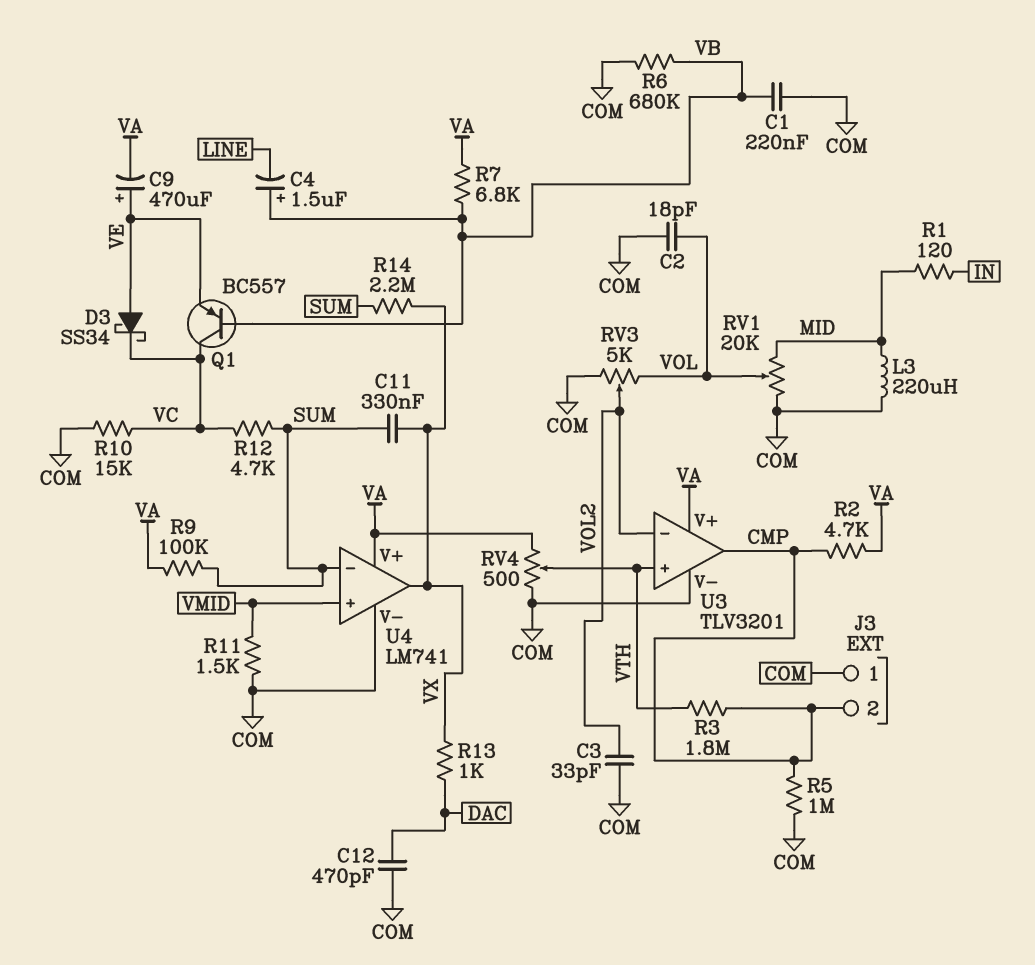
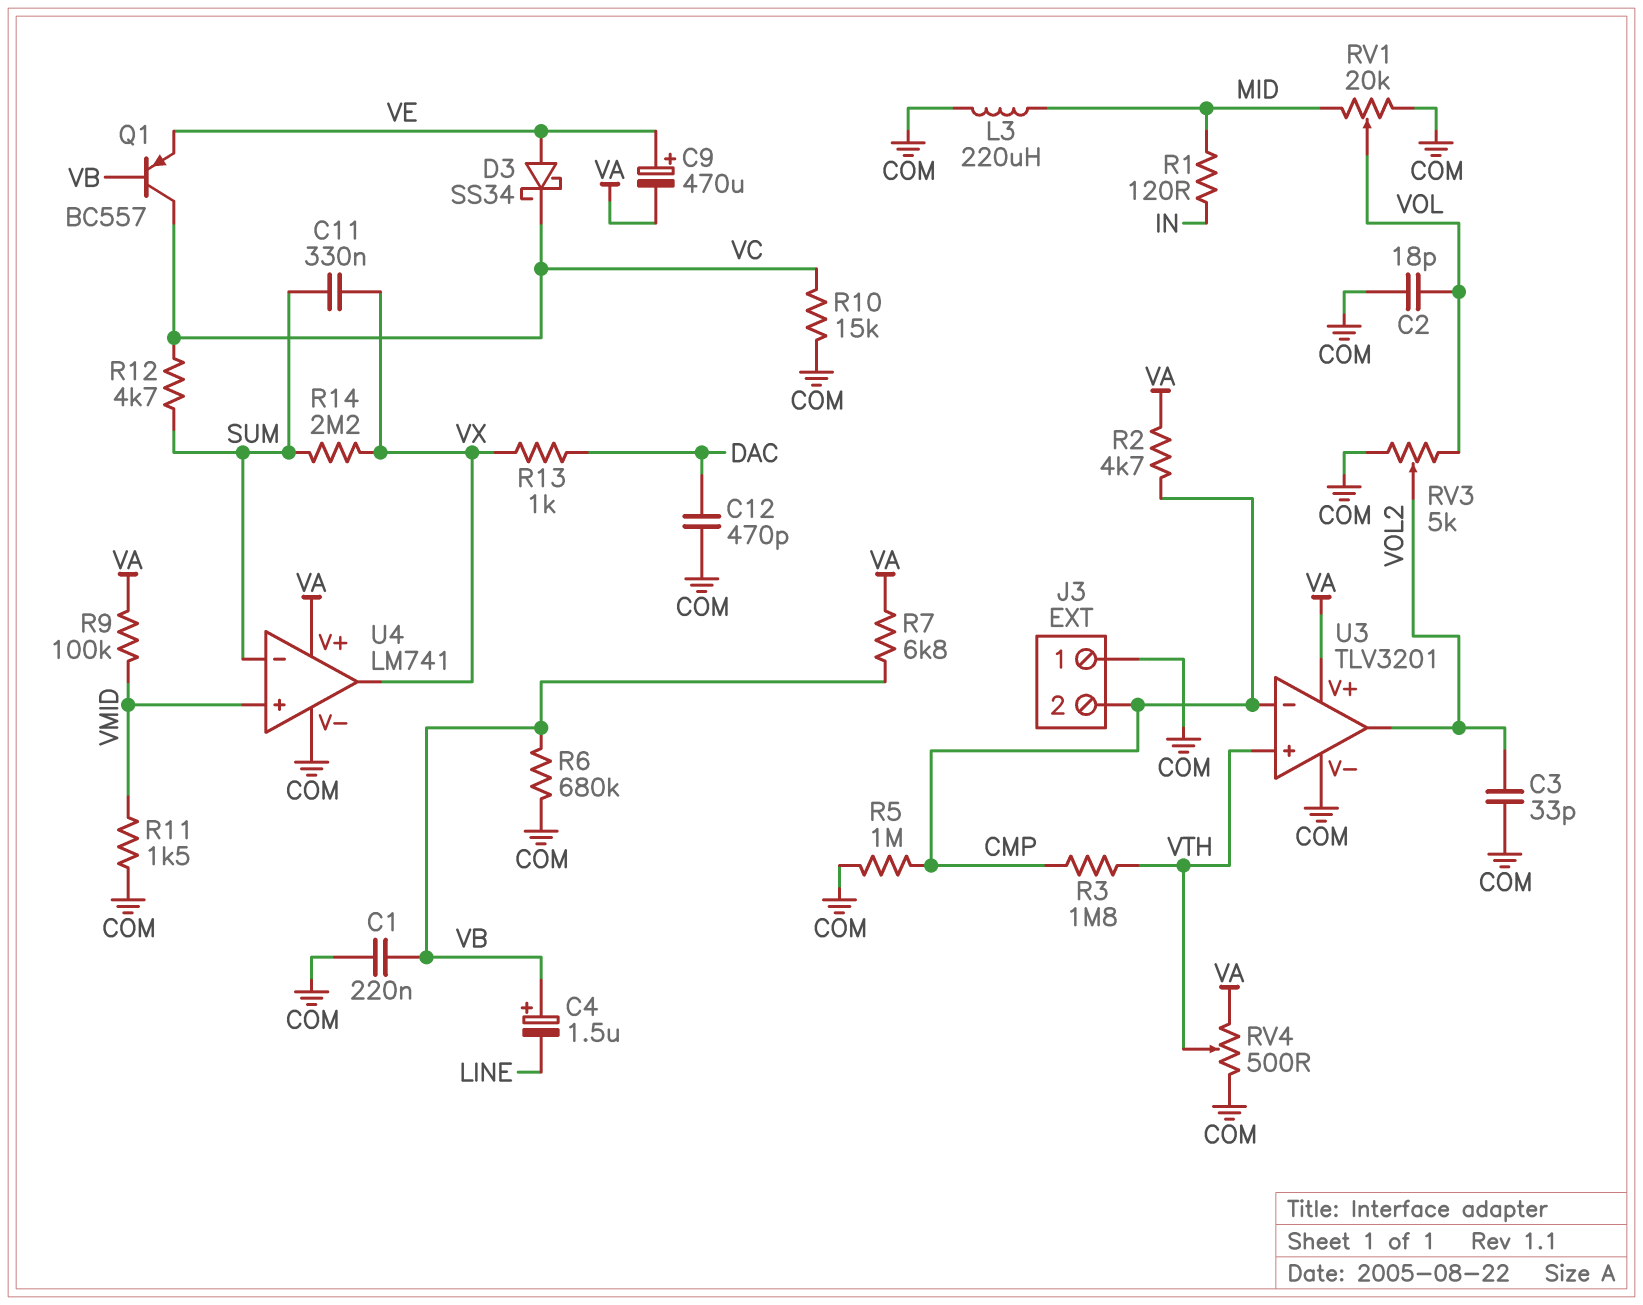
R9: 100k (SUM, VA) -> 100k (VA, VMID)
U3 pin in-: VOL2 -> CMP
U3 pin out: CMP -> VOL2

